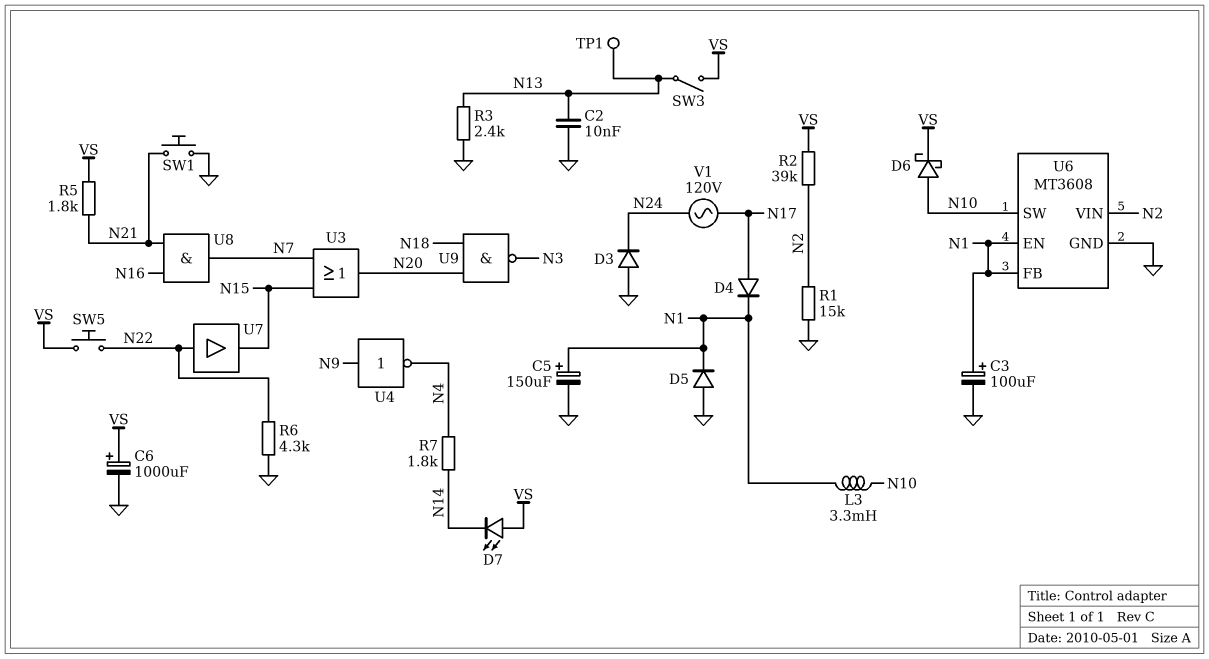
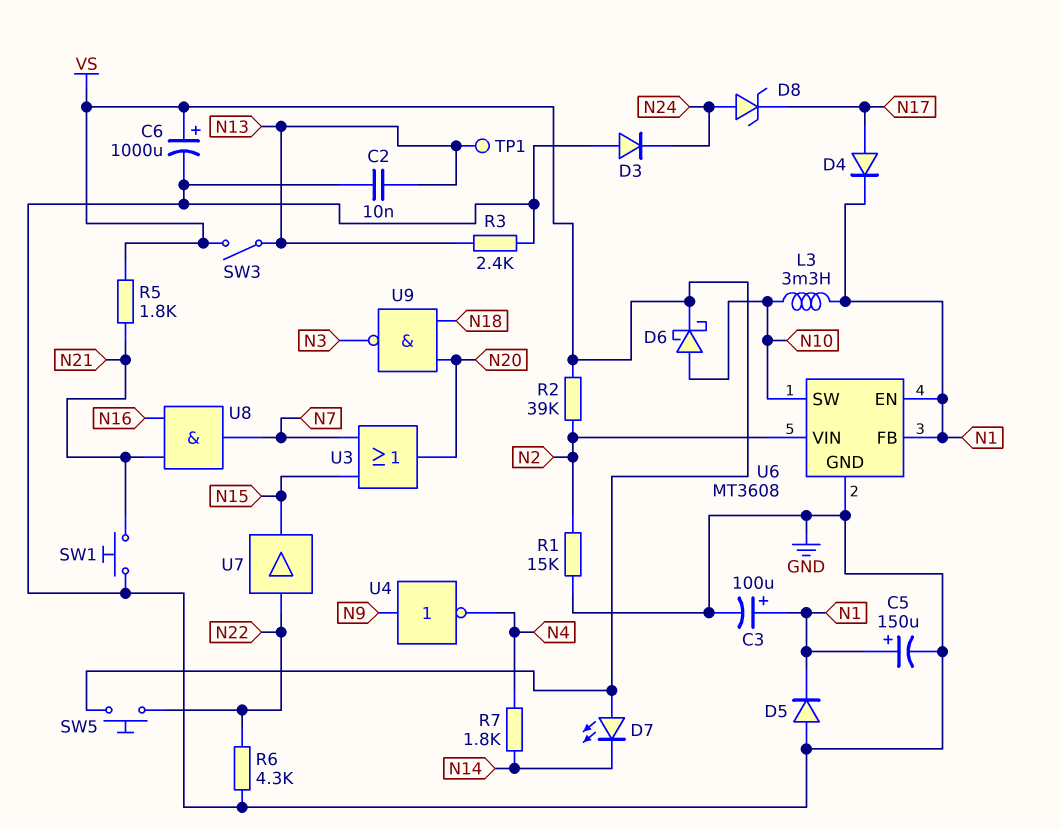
D8: none -> zener (A N24, K N17)
V1: AC 120V (N17, N24) -> none

